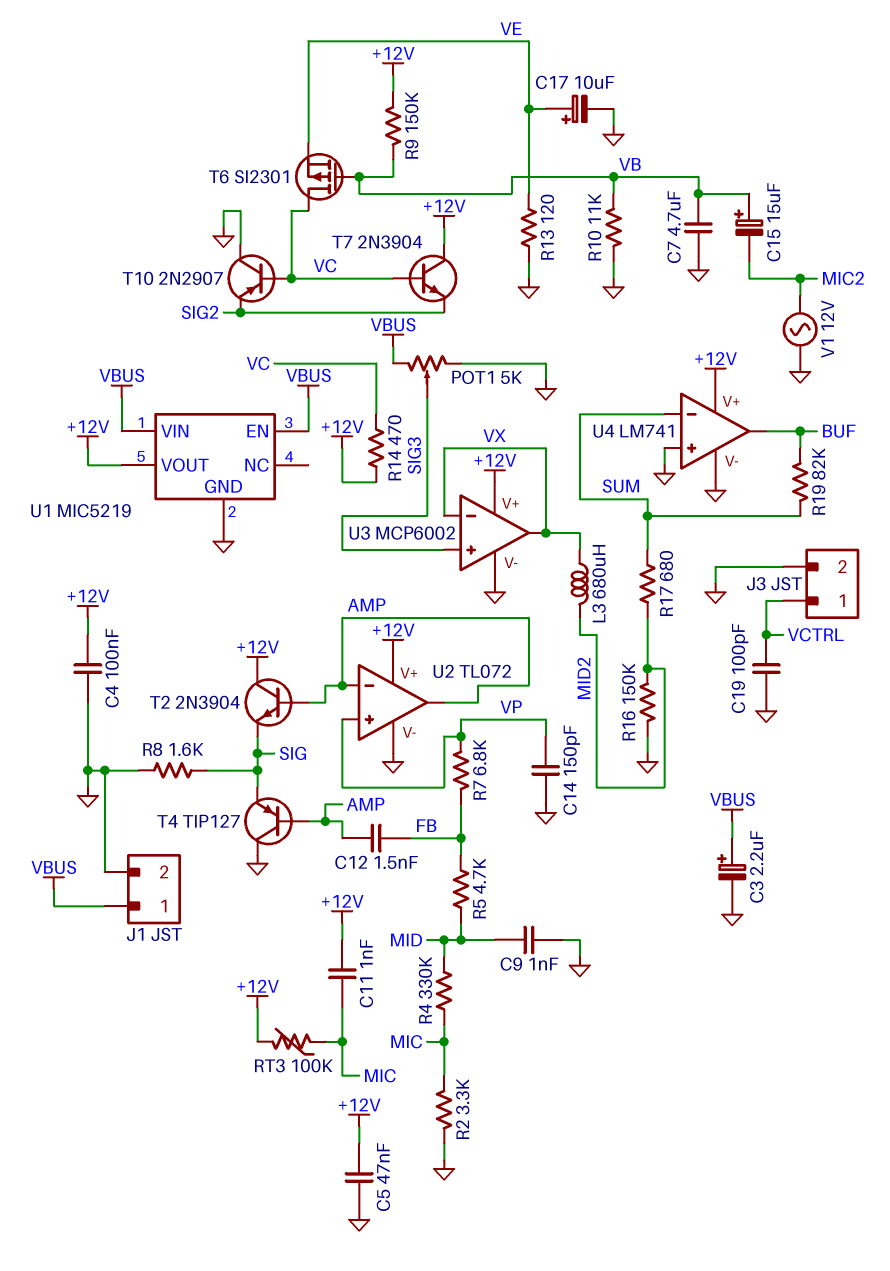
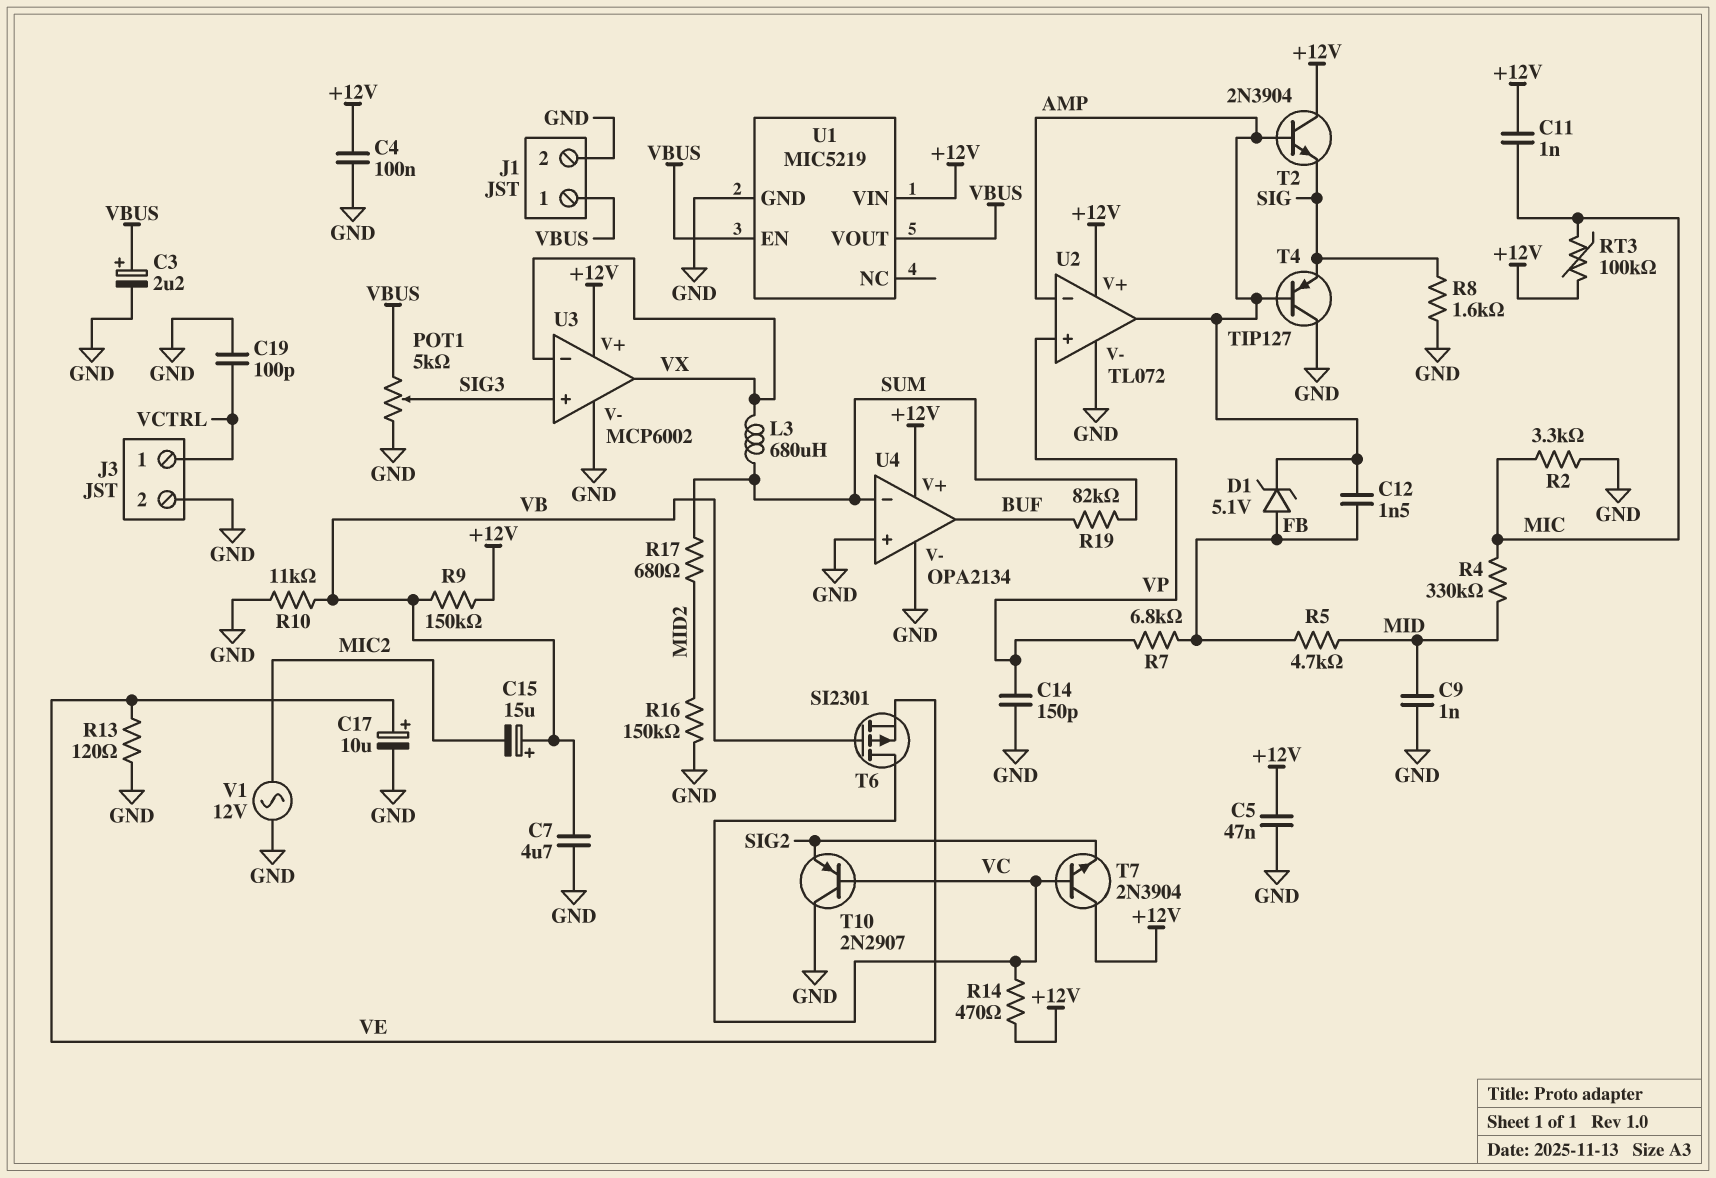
D1: none -> zener 5.1V (A FB, K AMP)
L3: 680uH (MID2, VX) -> 680uH (SUM, VX)
U1 pin VIN: VBUS -> +12V
U1 pin VOUT: +12V -> VBUS
U4: LM741 -> OPA2134

